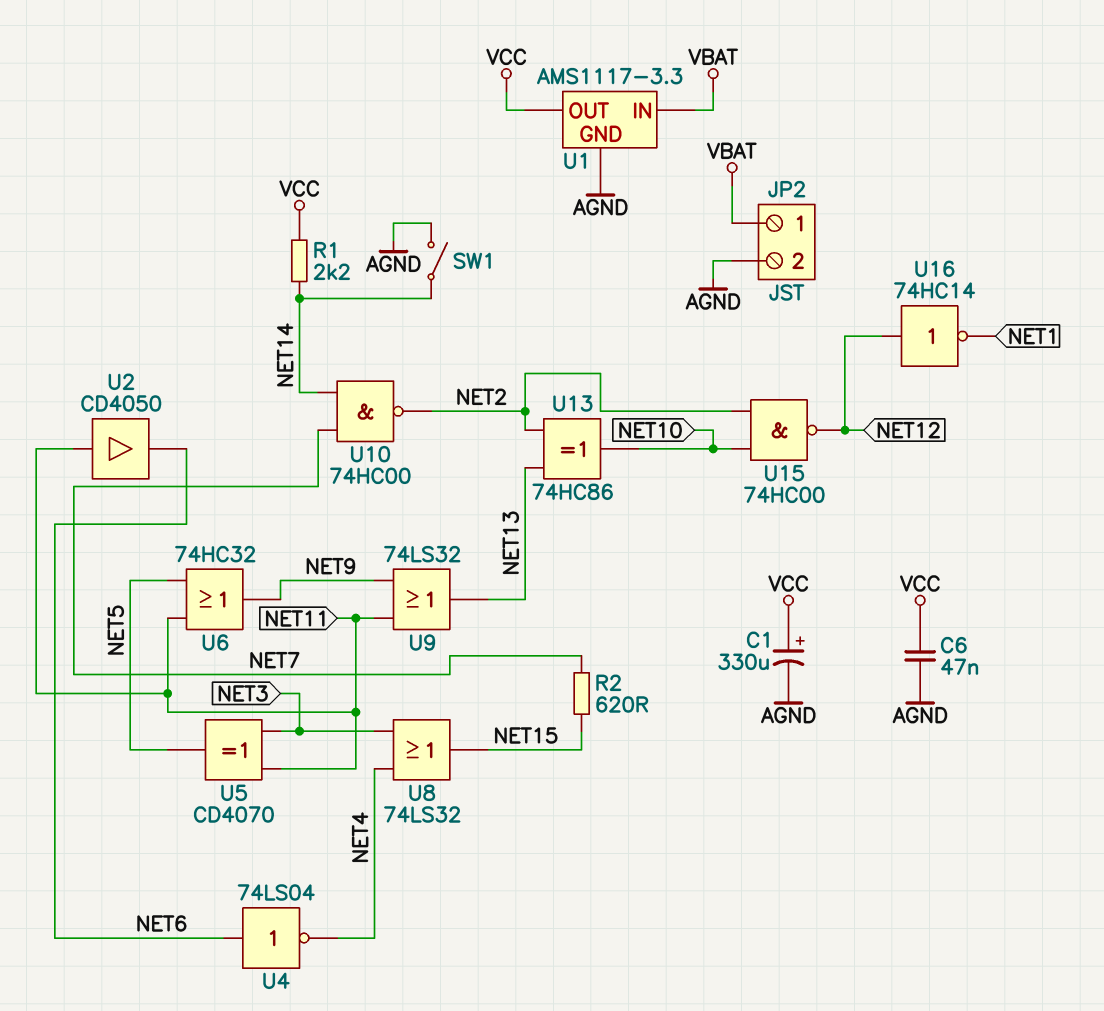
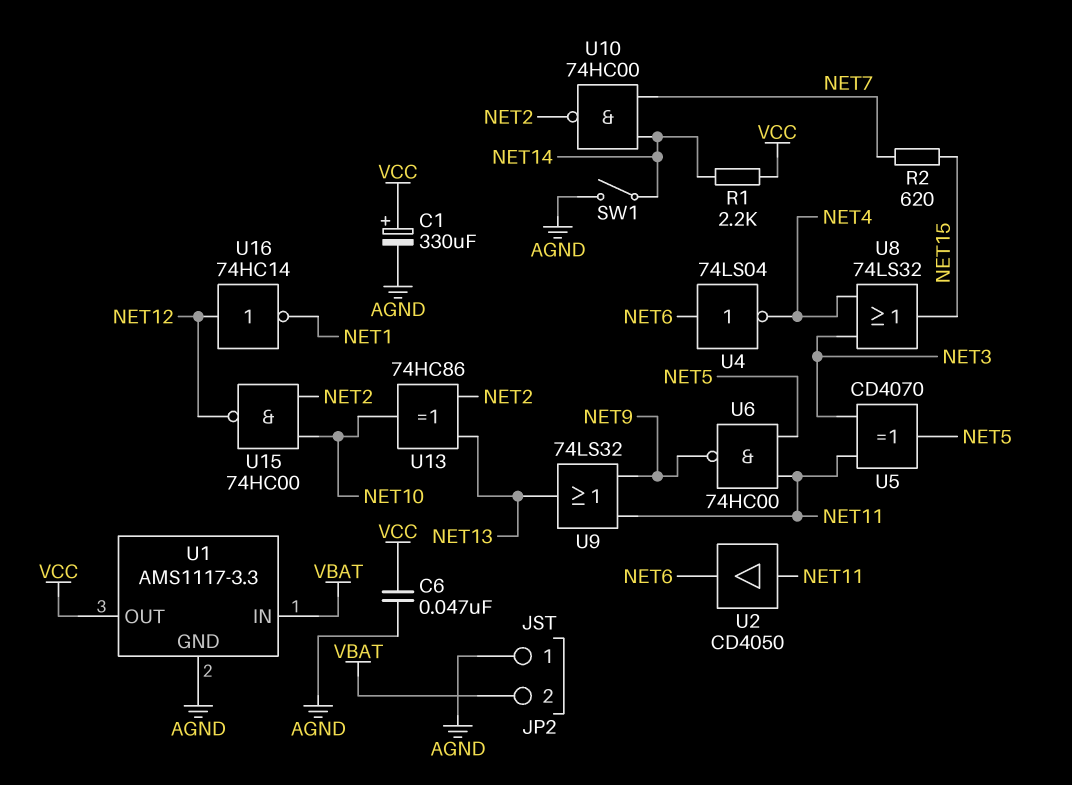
JP2 pin 1: VBAT -> AGND
JP2 pin 2: AGND -> VBAT
U6: OR 74HC32 (in NET5, in NET11, out NET9) -> NAND 74HC00 (in NET5, in NET11, out NET9)

